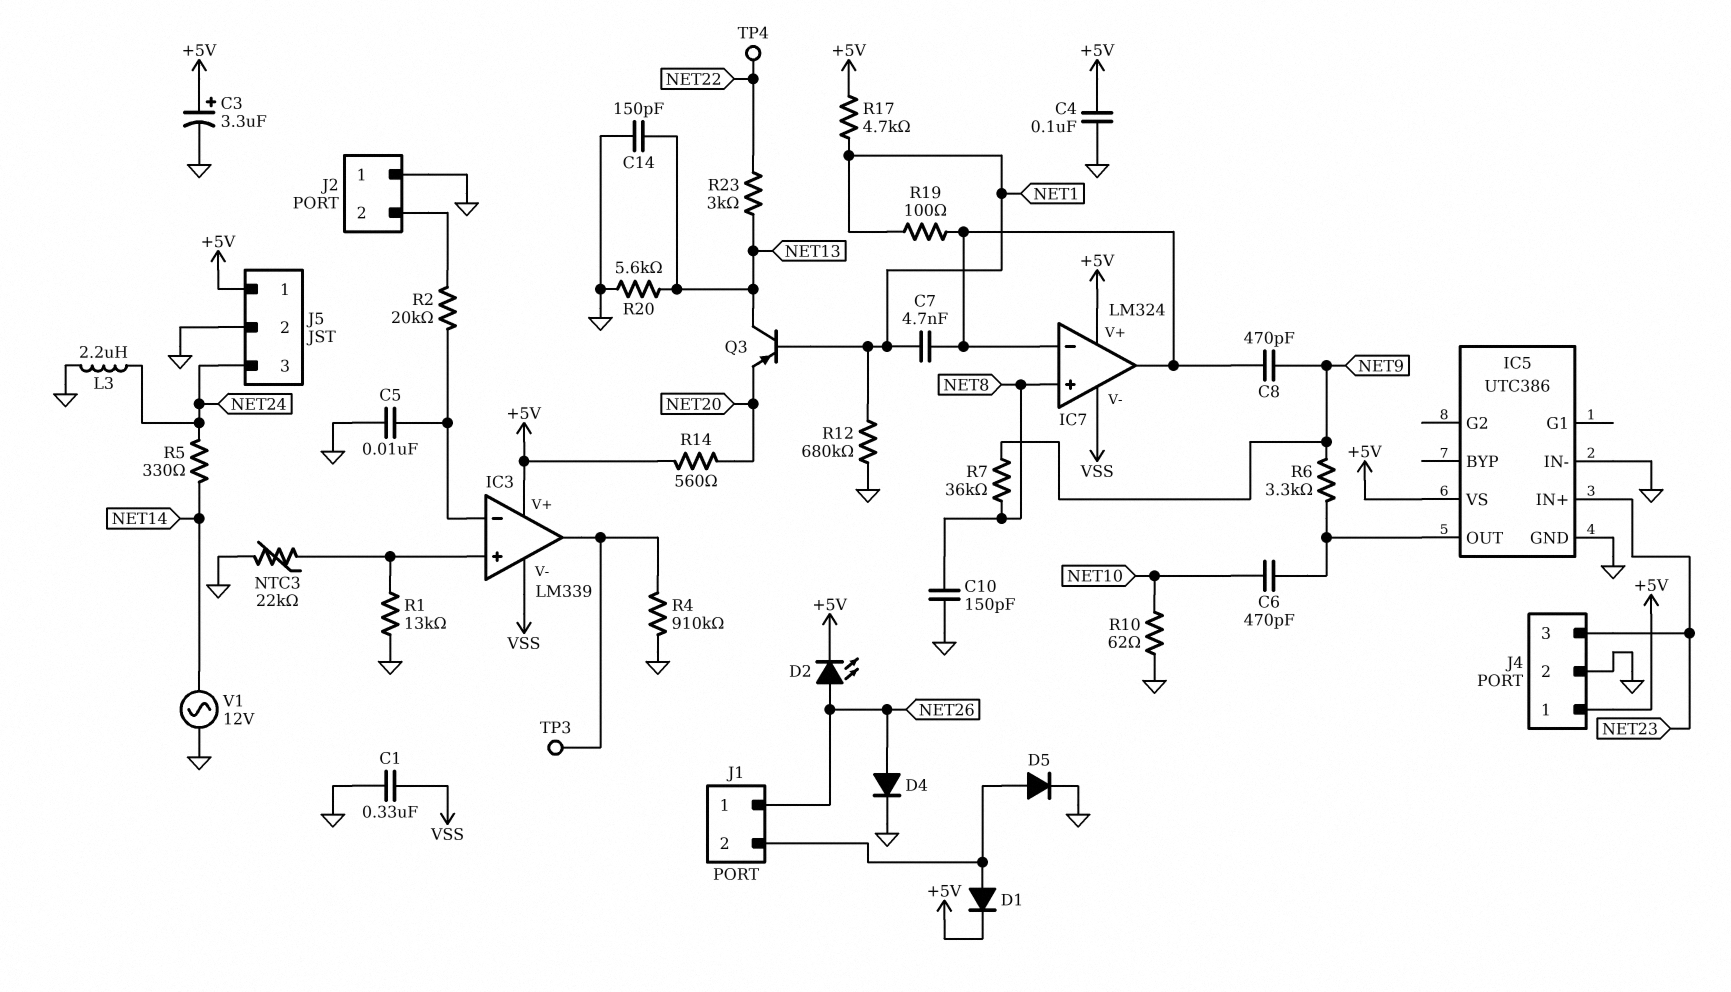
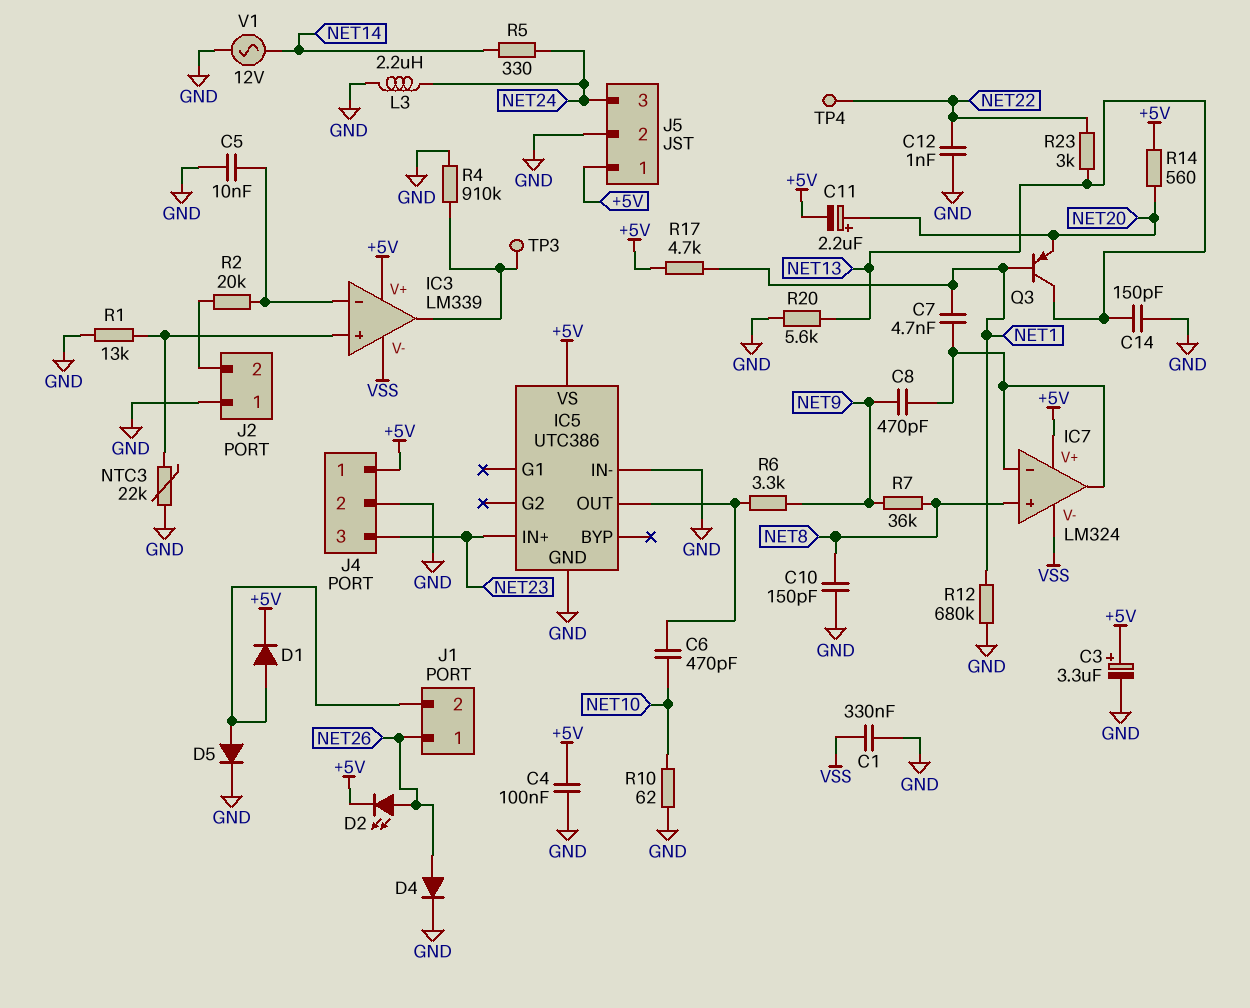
C11: none -> 2.2uF (plus NET20, minus +5V)
C12: none -> 1nF (GND, NET22)
R19: 100 (IC7/in-, NET1) -> none

